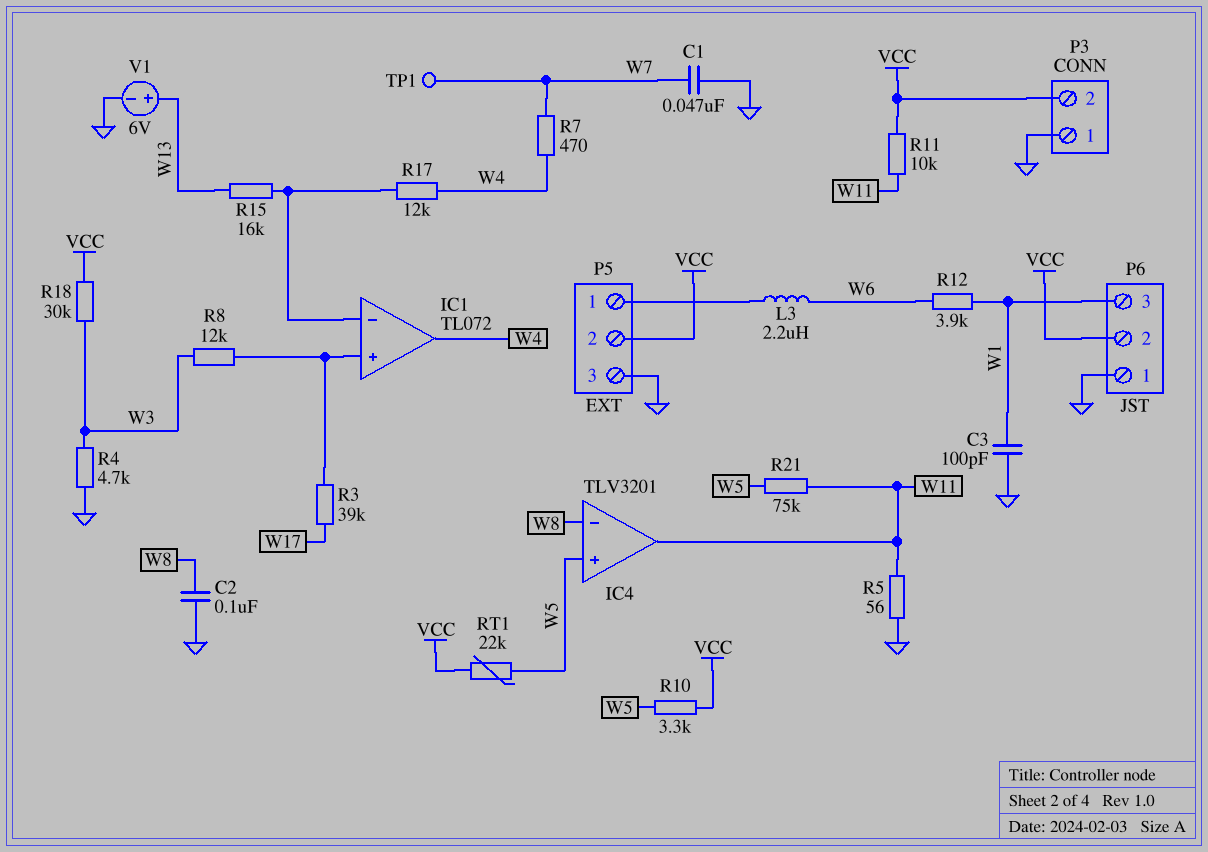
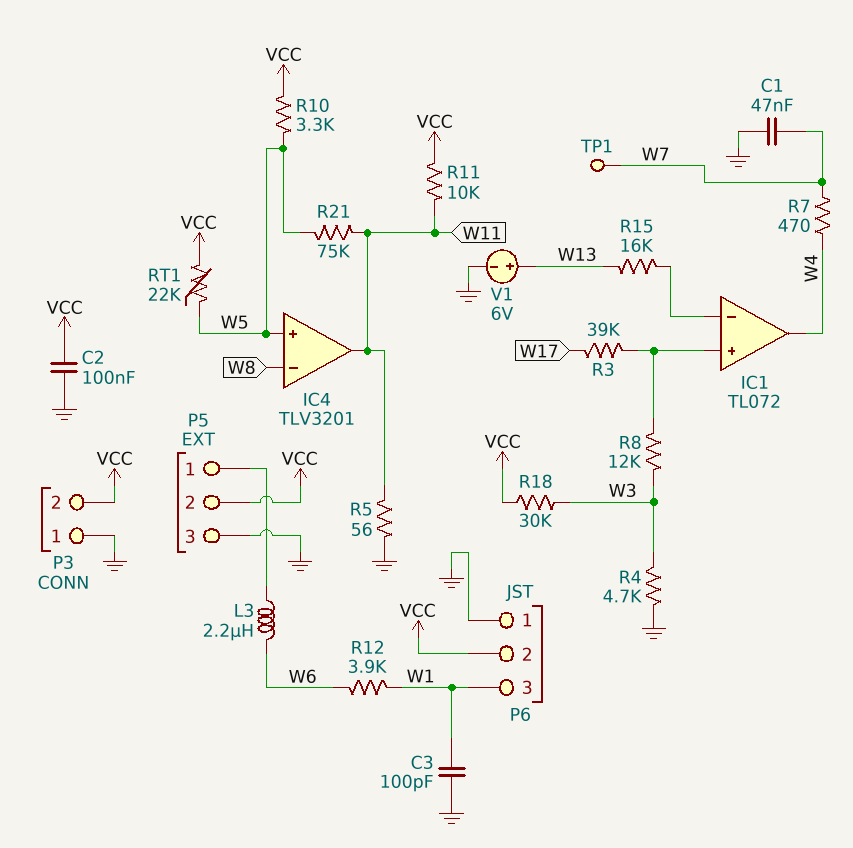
C2: 100nF (GND, W8) -> 100nF (GND, VCC)
R17: 12k (IC1/in-, W4) -> none

